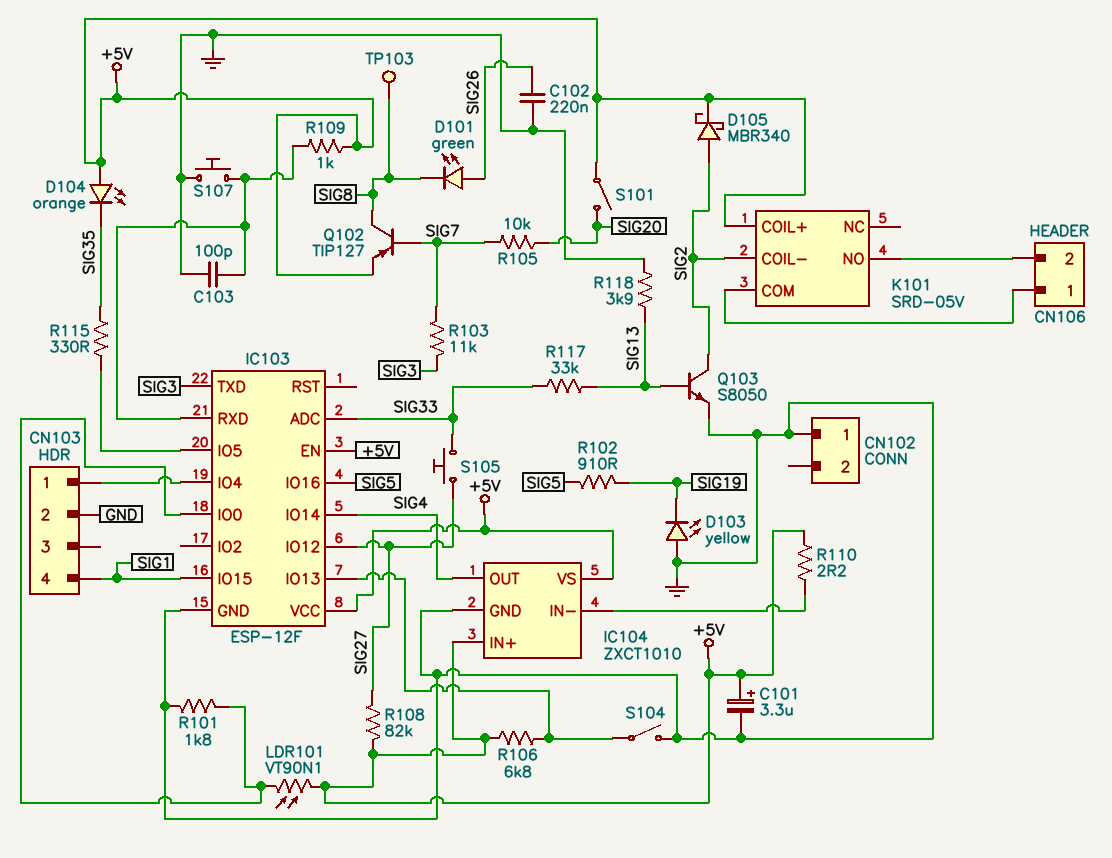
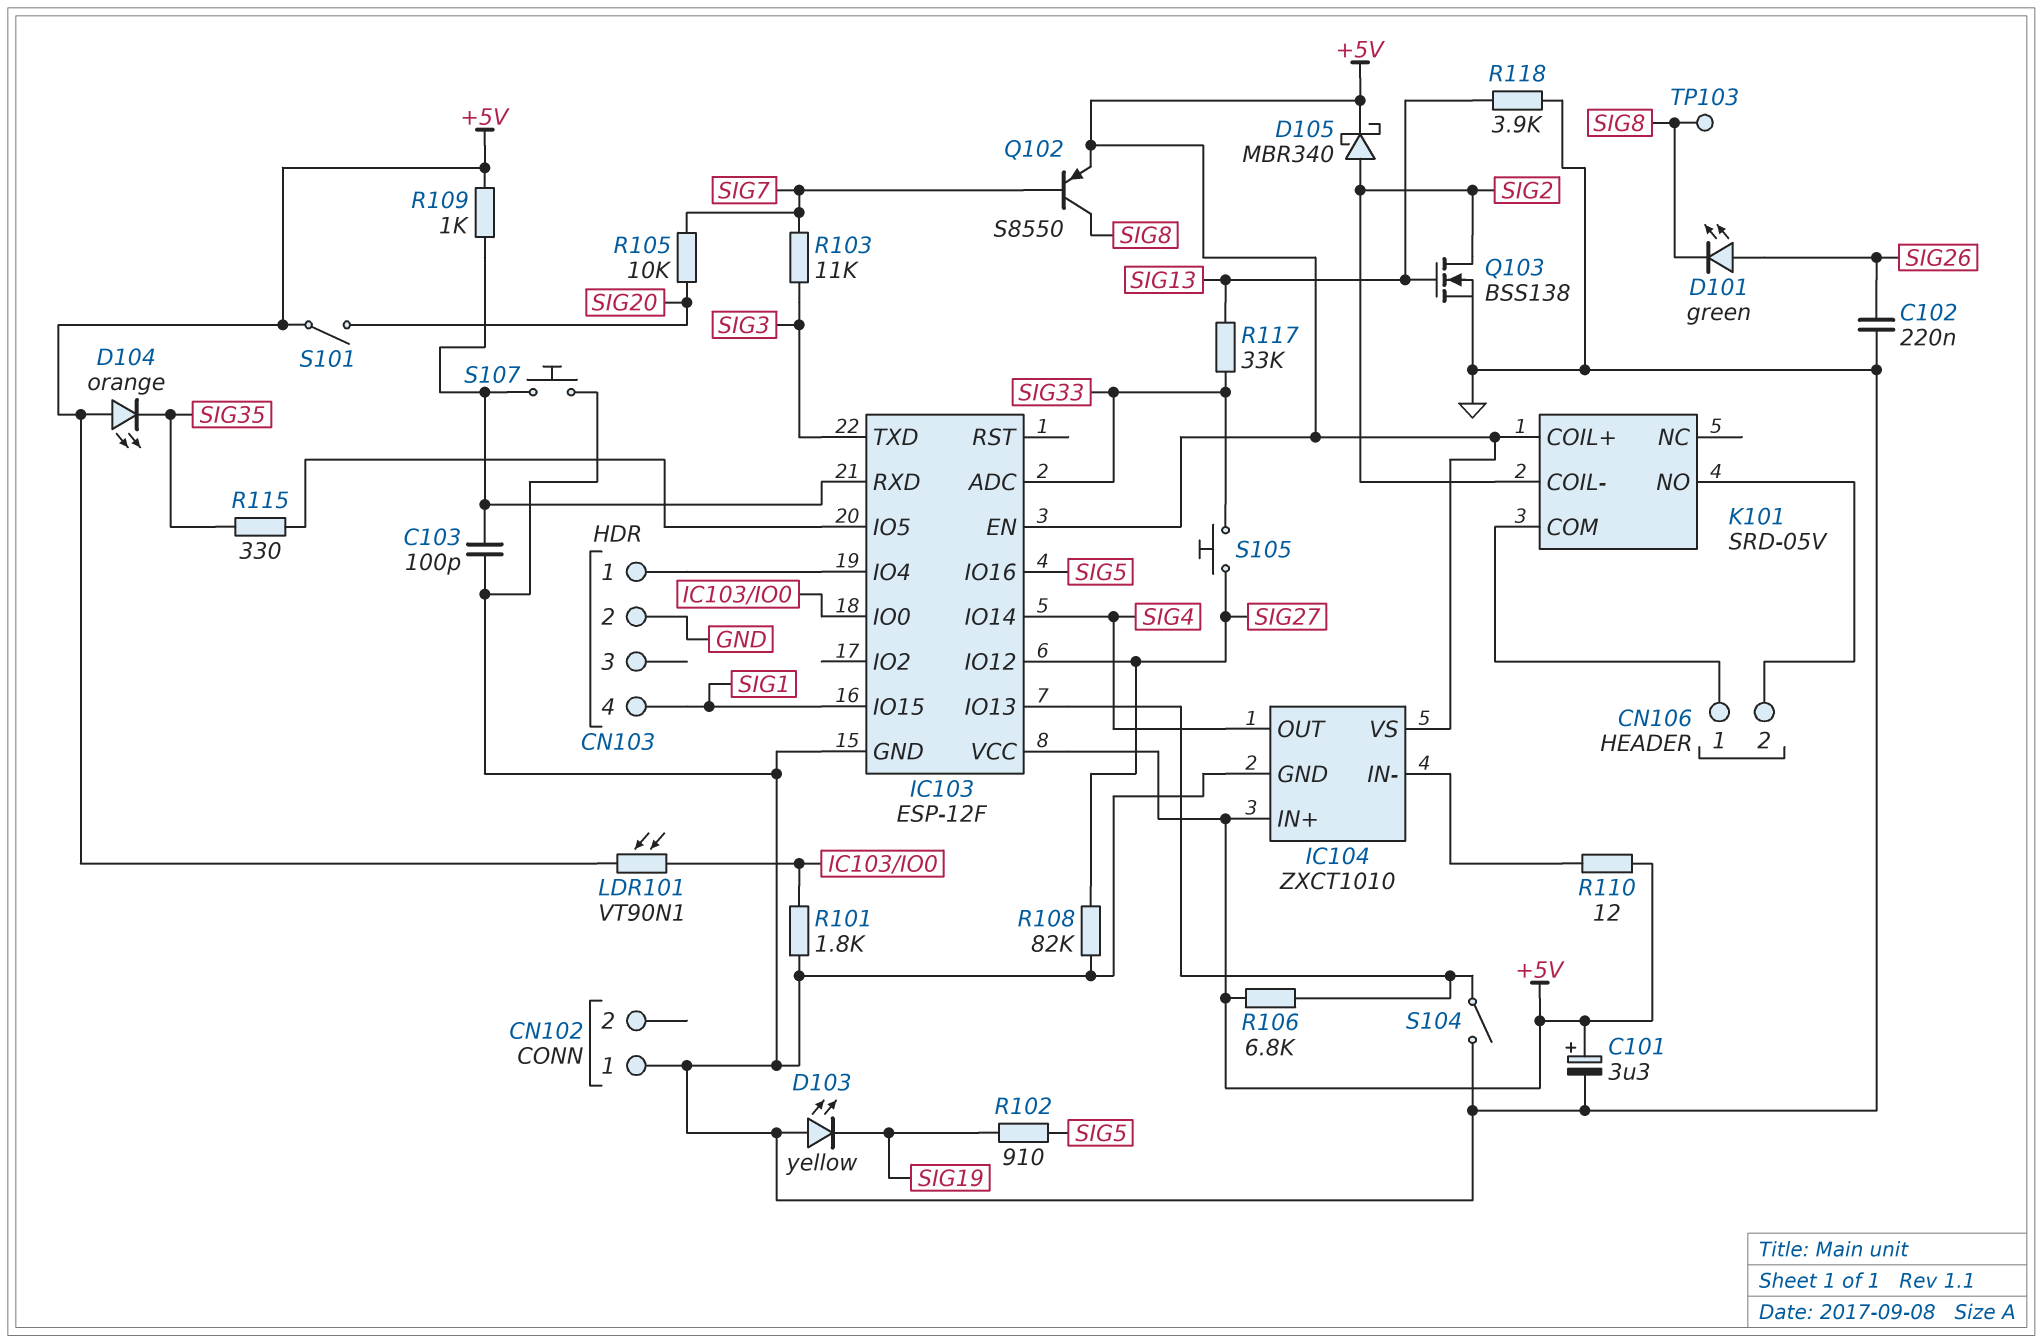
Q102: PNP TIP127 (B SIG7, C SIG8, E +5V) -> PNP S8550 (B SIG7, C SIG8, E +5V)
Q103: NPN S8050 (B SIG13, C SIG2, E GND) -> NMOS BSS138 (G SIG13, D SIG2, S GND)
R108: 82k (+5V, SIG27) -> 82k (GND, SIG27)
R110: 2.2 (+5V, IC104/IN-) -> 12 (+5V, IC104/IN-)

